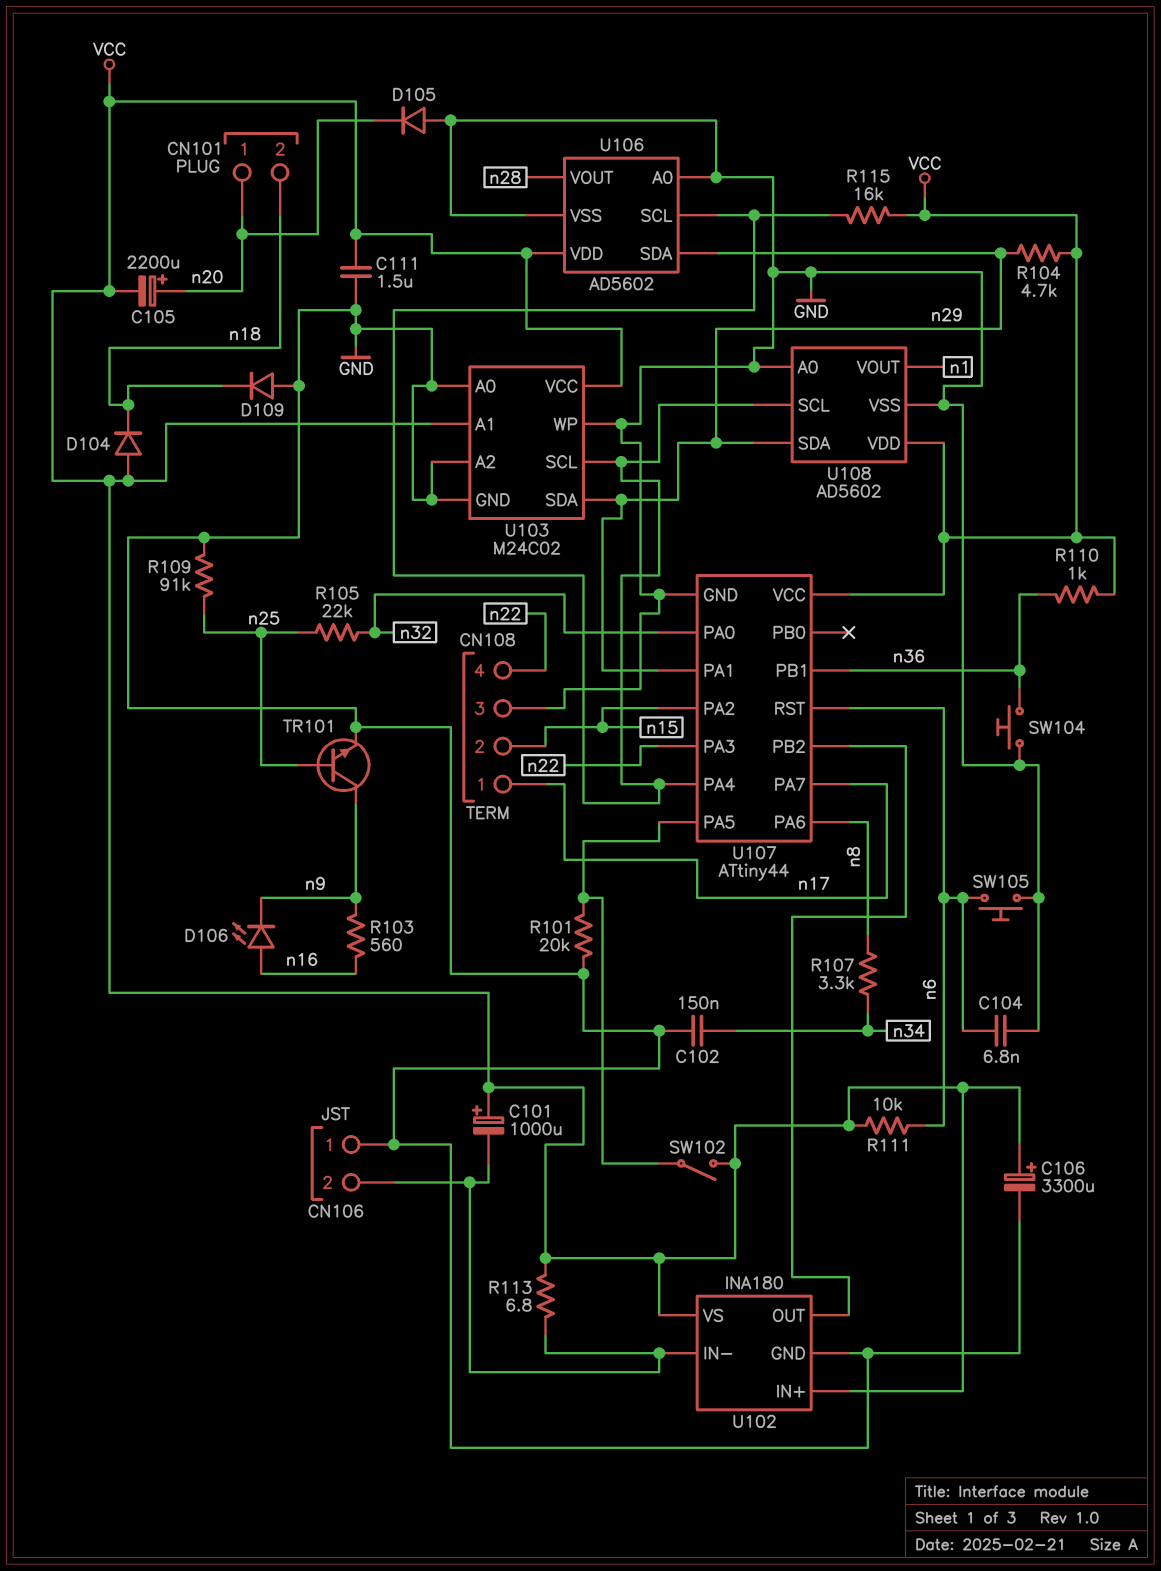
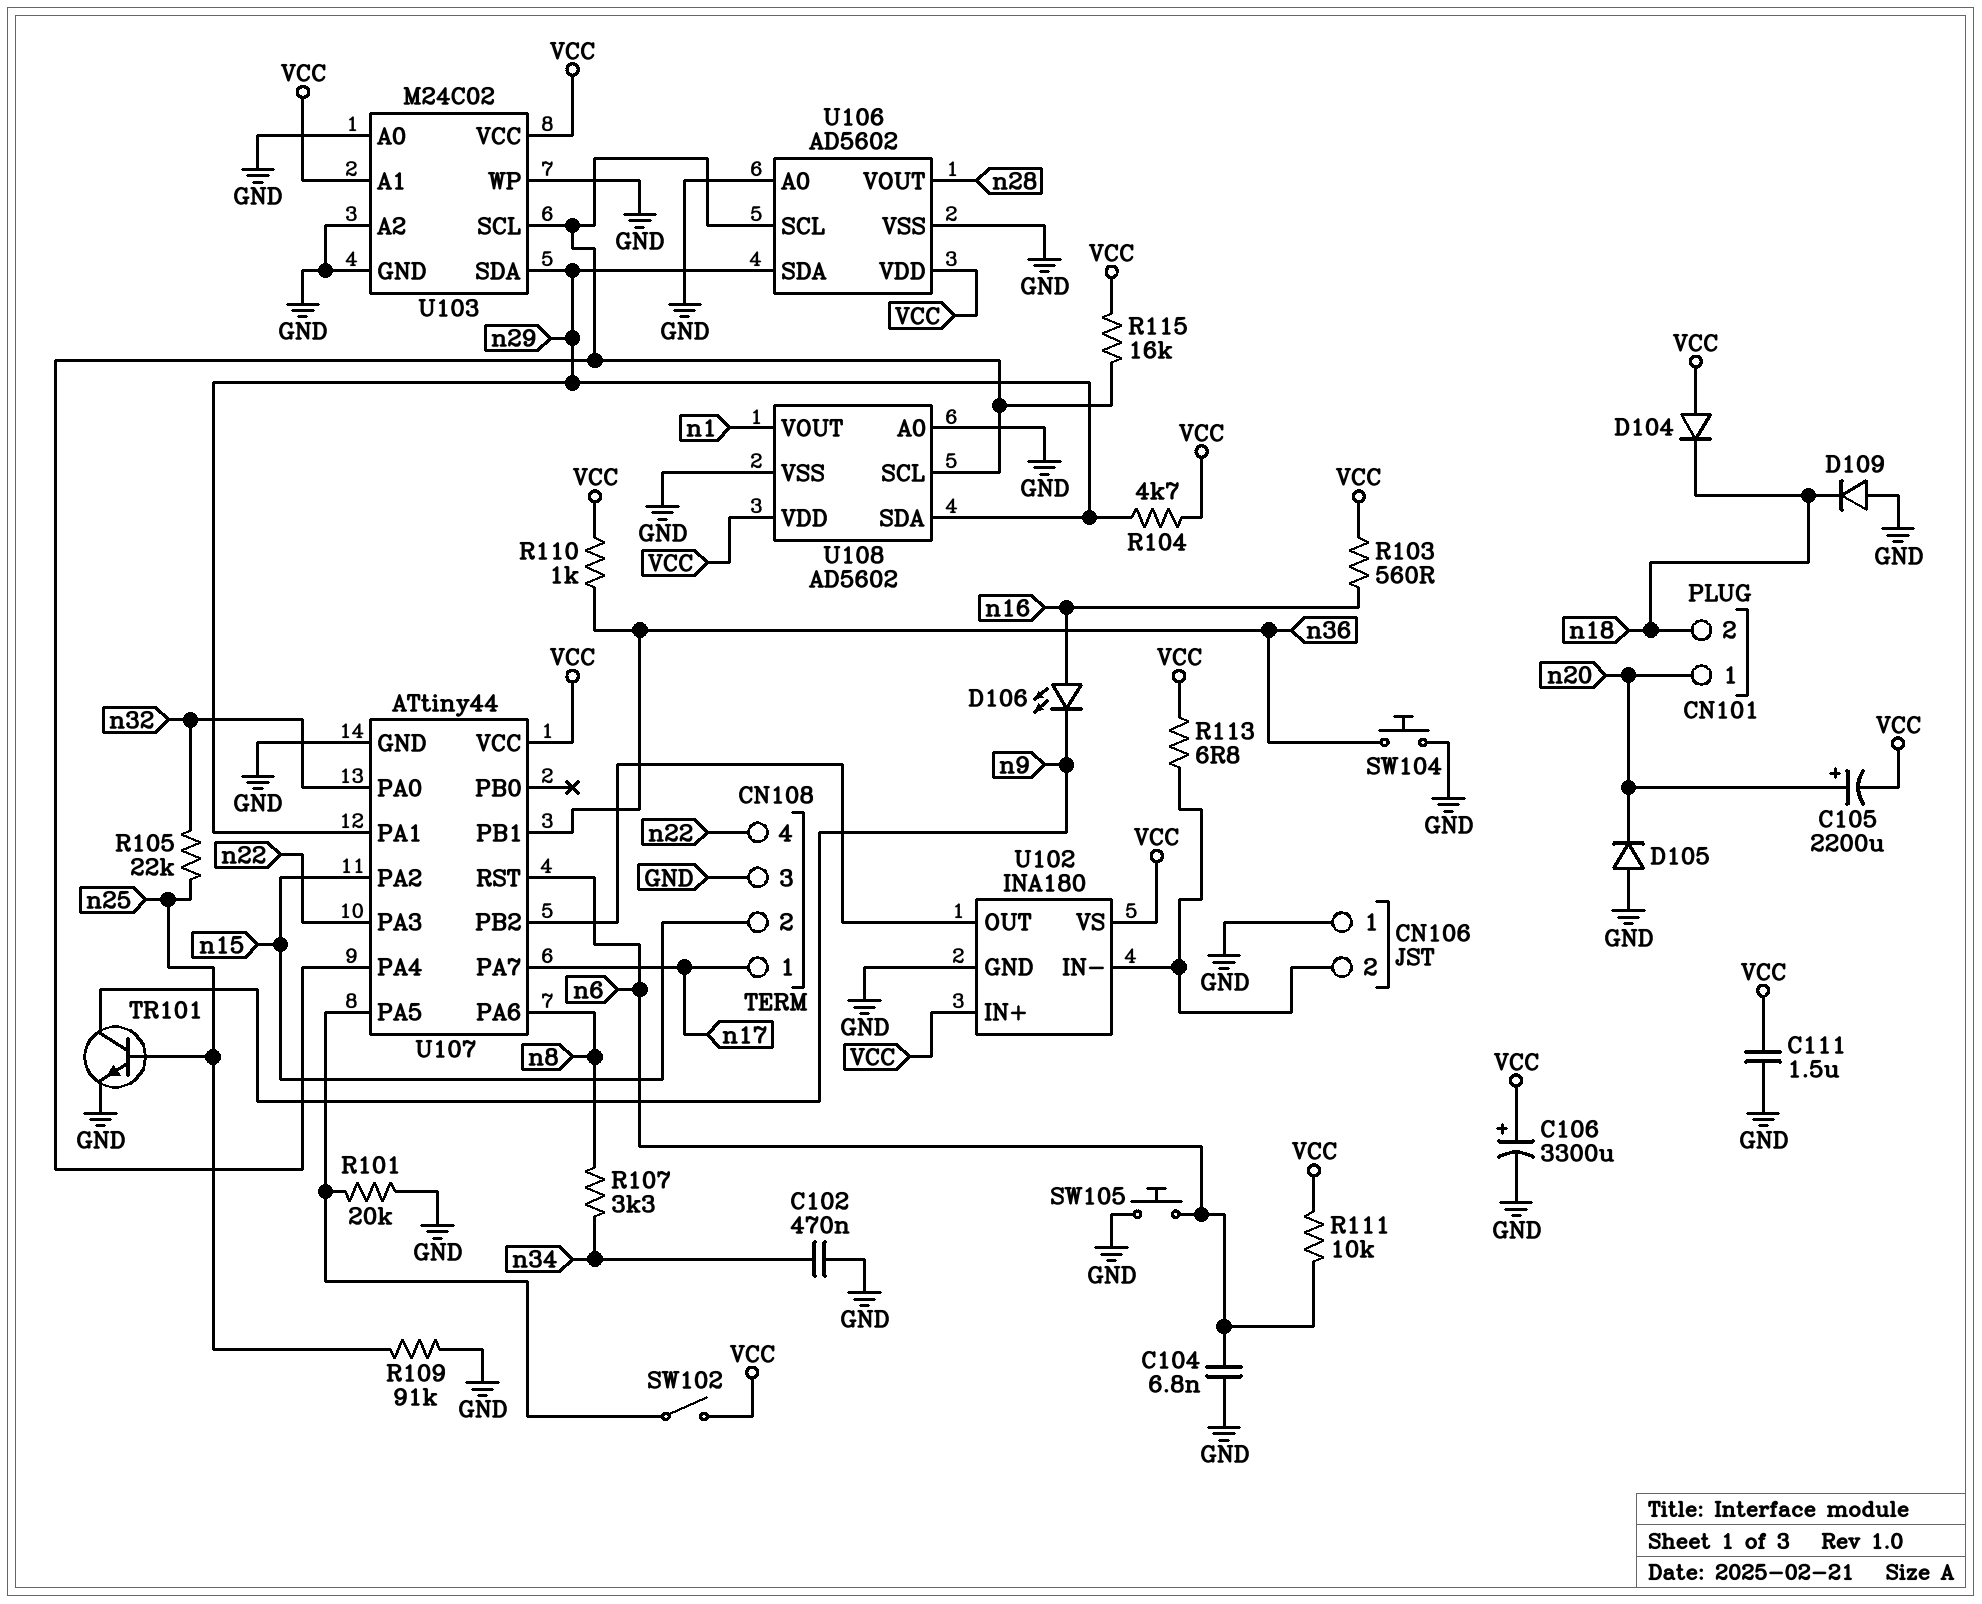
C101: 1000uF (plus VCC, minus CN106/2) -> none
C102: 150nF (GND, n34) -> 470nF (GND, n34)
R103: 560 (n9, n16) -> 560 (VCC, n16)

